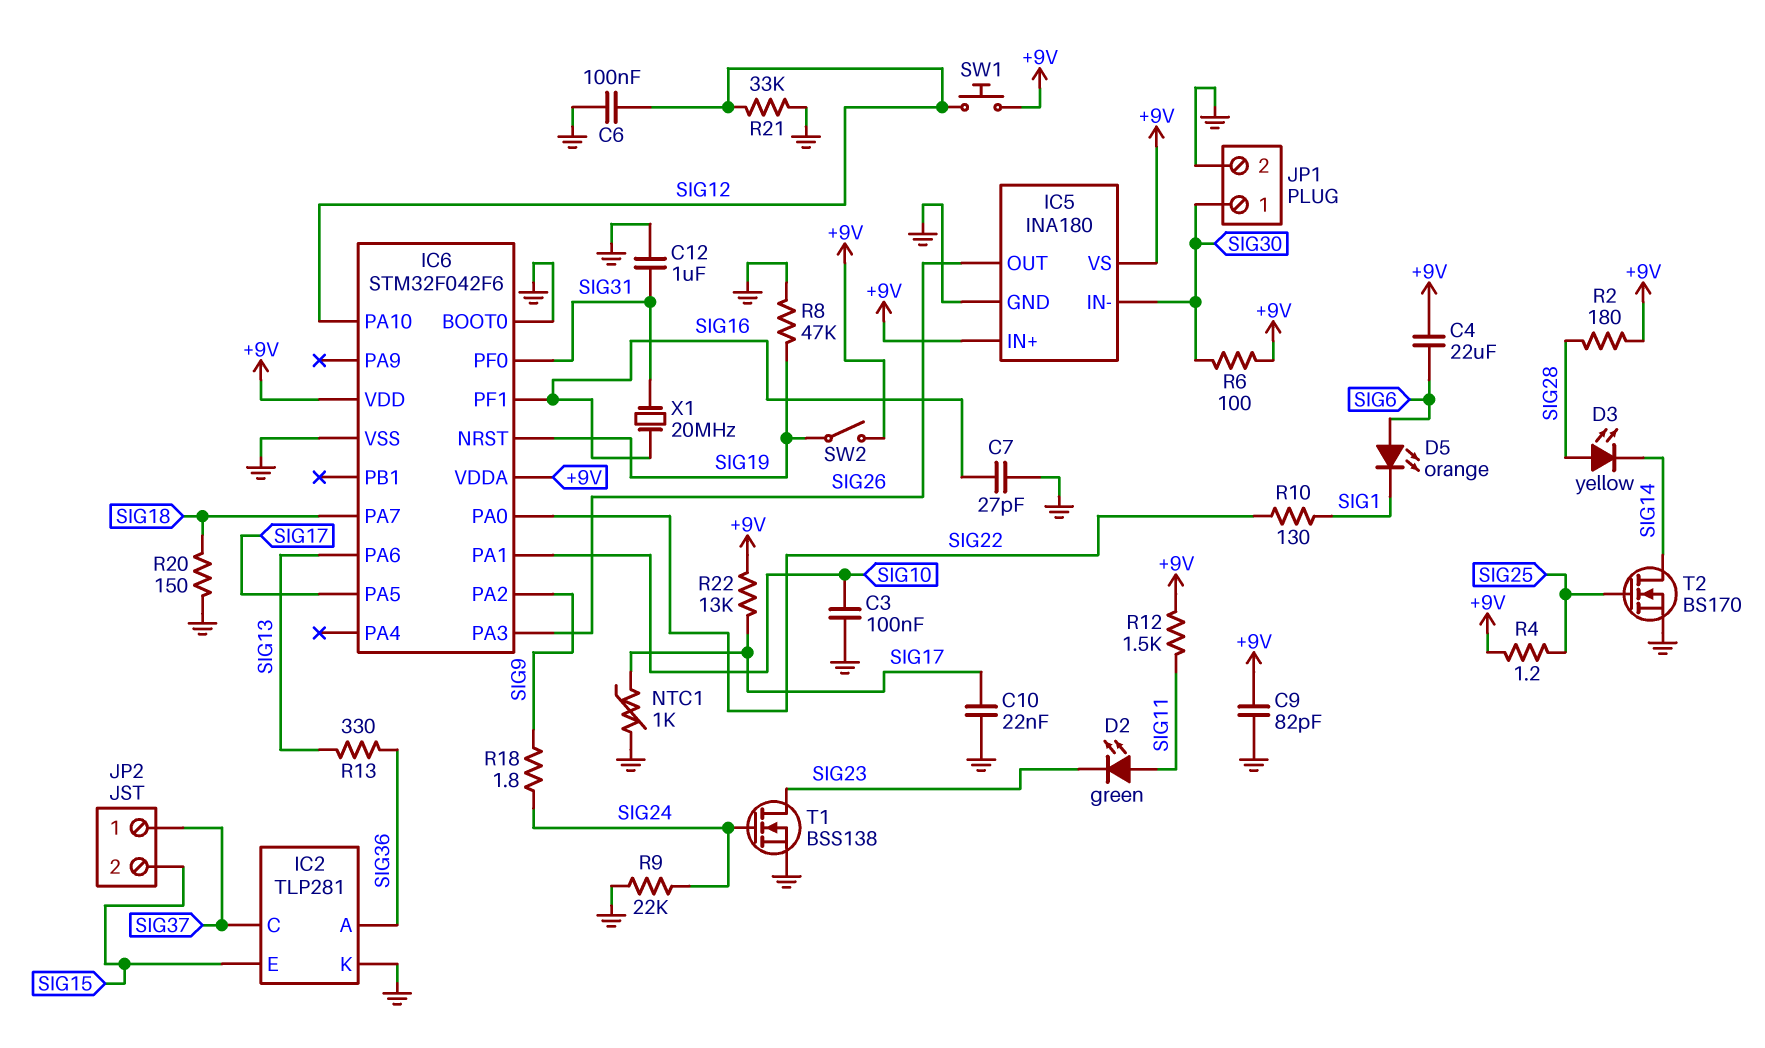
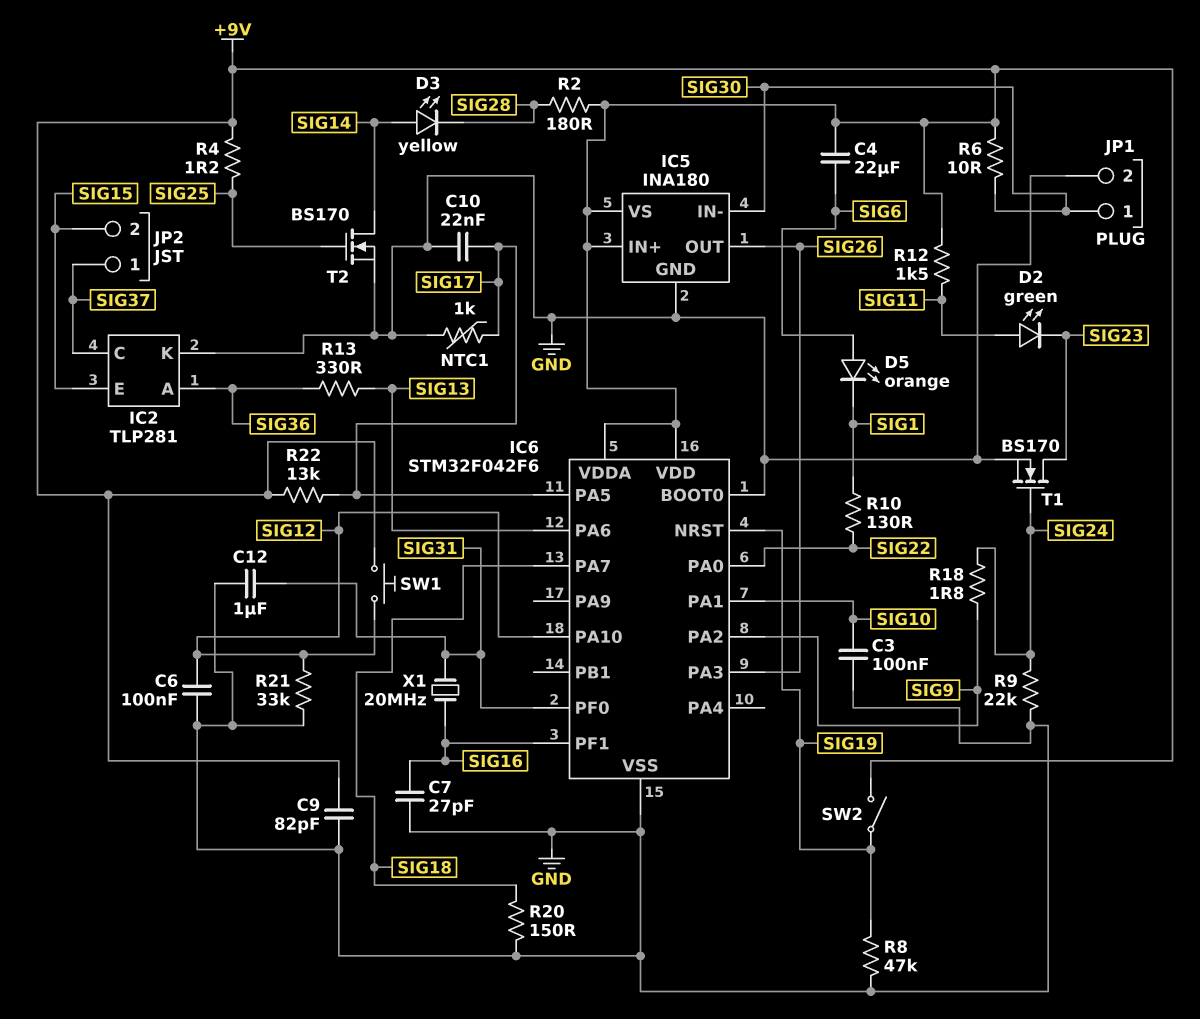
D3: LED yellow (A SIG28, K SIG14) -> LED yellow (A SIG14, K SIG28)
R6: 100 (+9V, SIG30) -> 10 (+9V, SIG30)
T1: NMOS BSS138 (G SIG24, D SIG23, S GND) -> NMOS BS170 (G SIG24, D SIG23, S GND)

